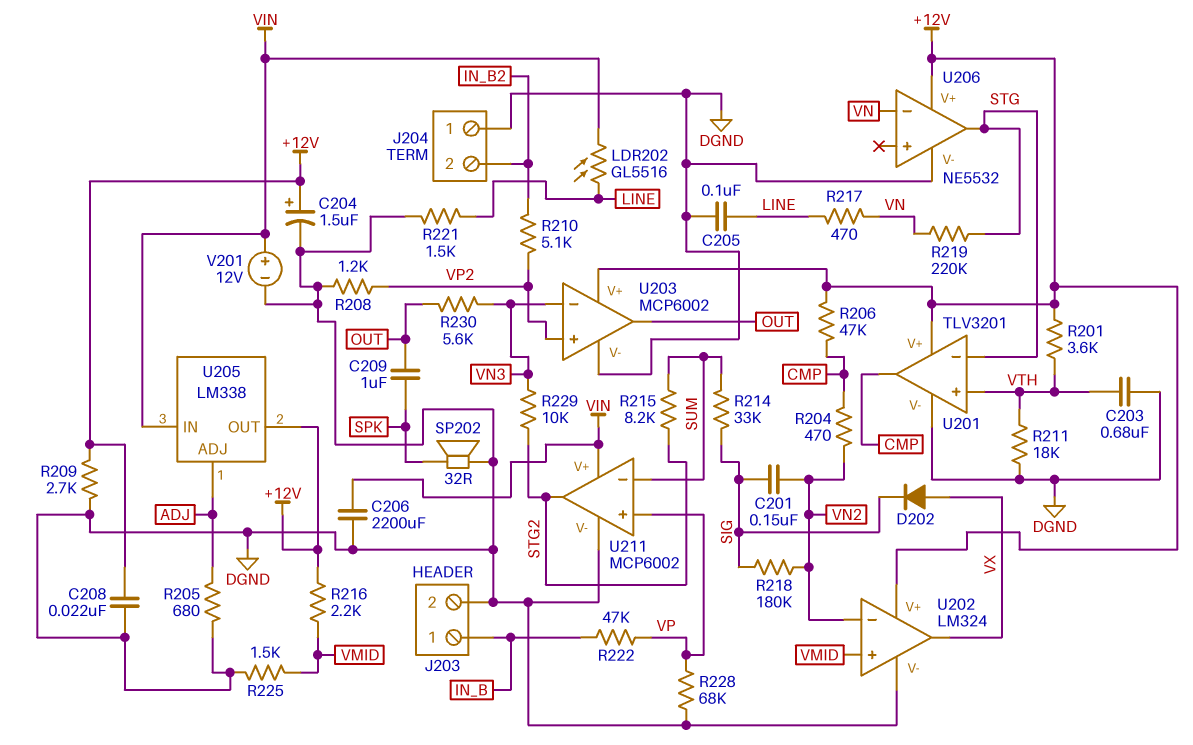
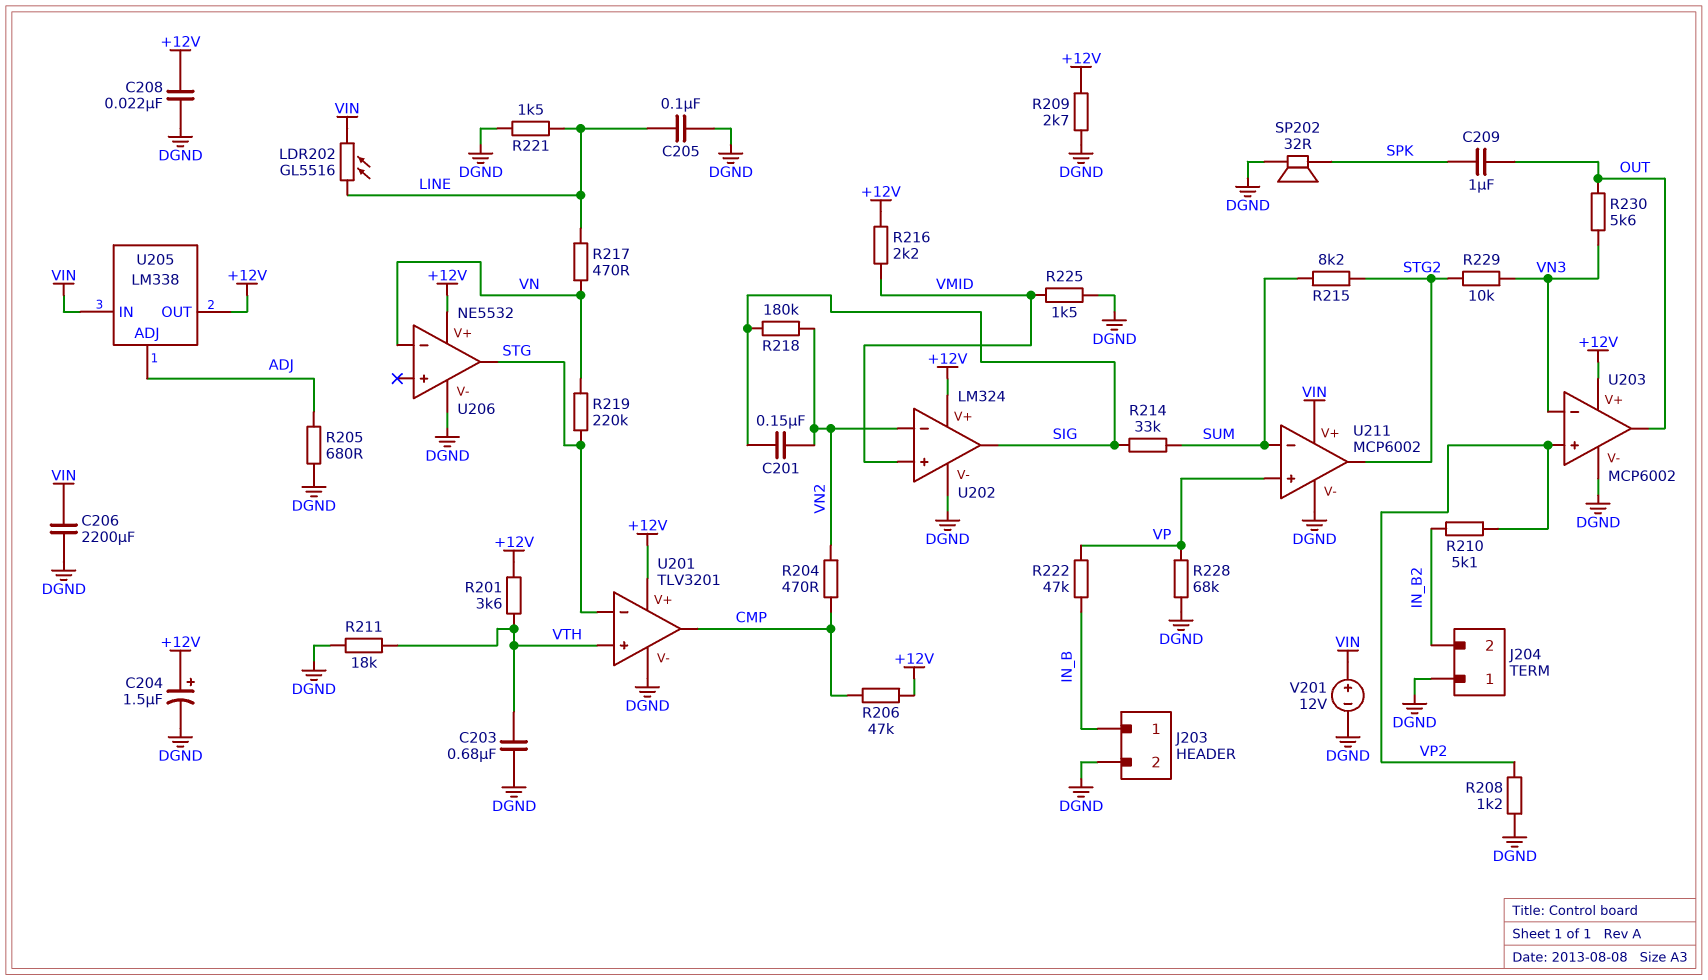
D202: diode (A VX, K SIG) -> none
U202 pin out: VX -> SIG

